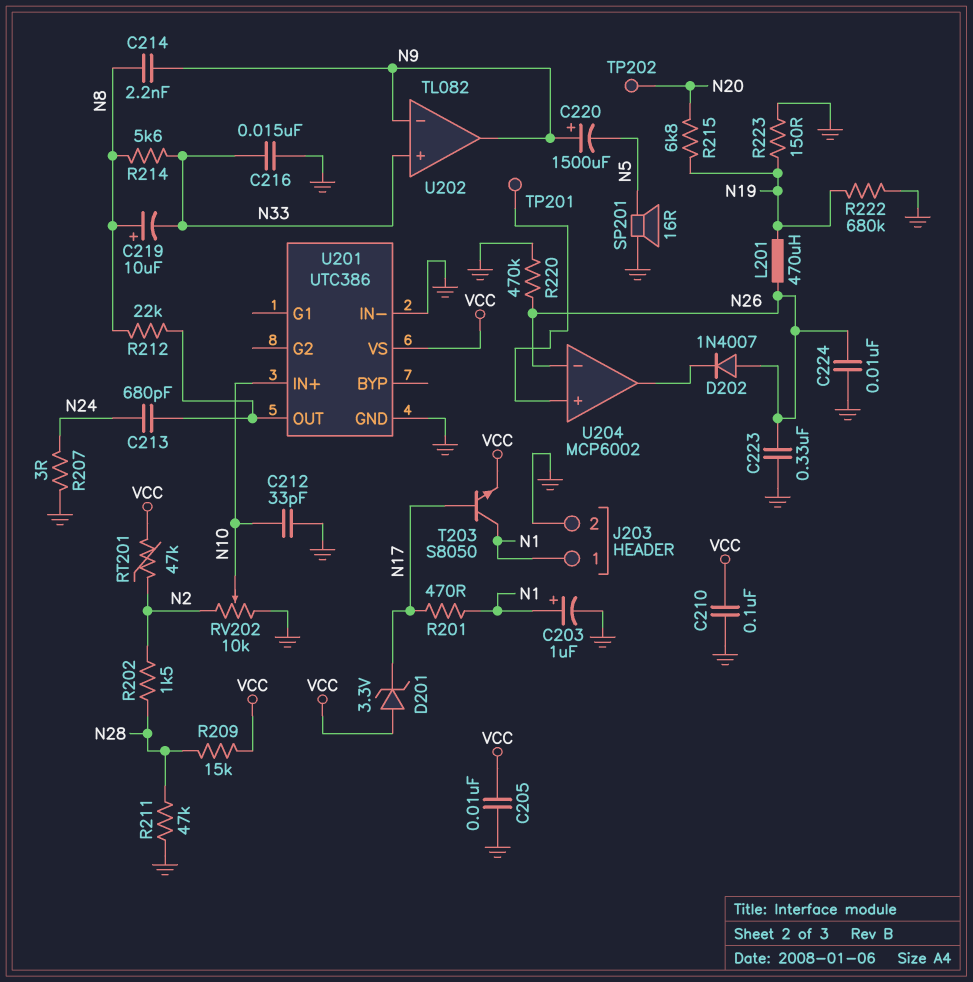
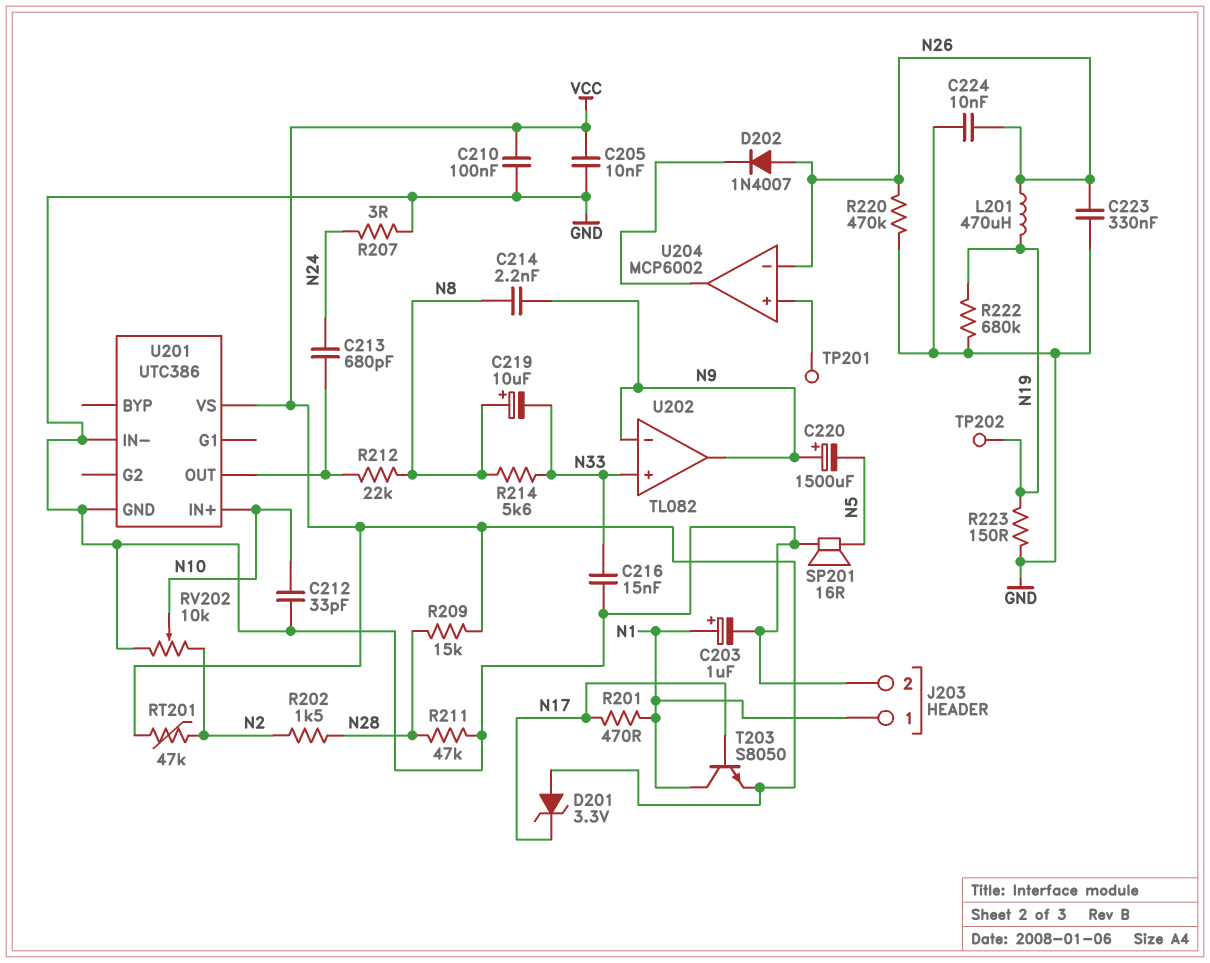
R215: 6.8k (N19, N20) -> none
TP202: test point (N20) -> test point (N19)

